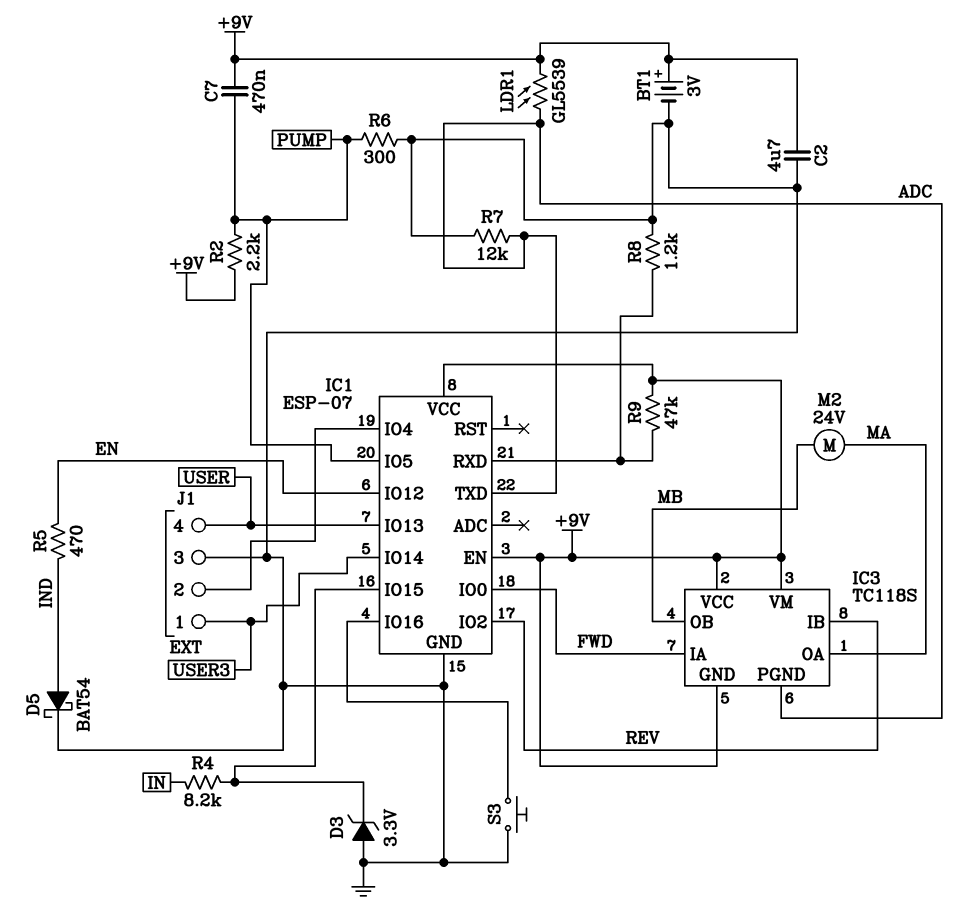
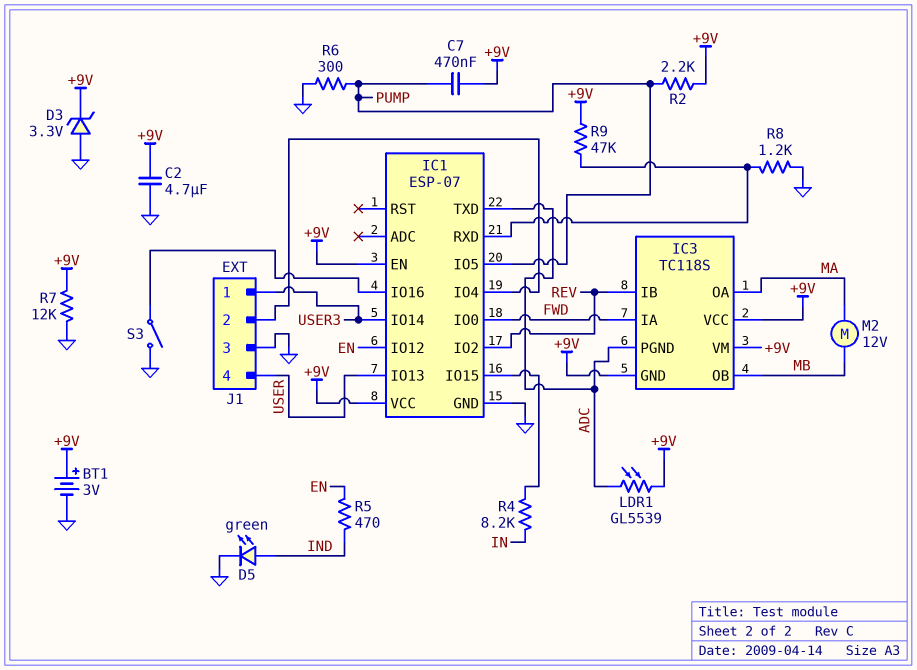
D3: zener 3.3V (A GND, K IC1/IO15) -> zener 3.3V (A GND, K +9V)
D5: schottky BAT54 (A IND, K GND) -> LED green (A IND, K GND)
M2: motor 24V (MA, MB) -> motor 12V (MA, MB)
R7: 12k (ADC, GND) -> 12k (+9V, GND)
S3: button (GND, IC1/IO16) -> switch (GND, IC1/IO16)

